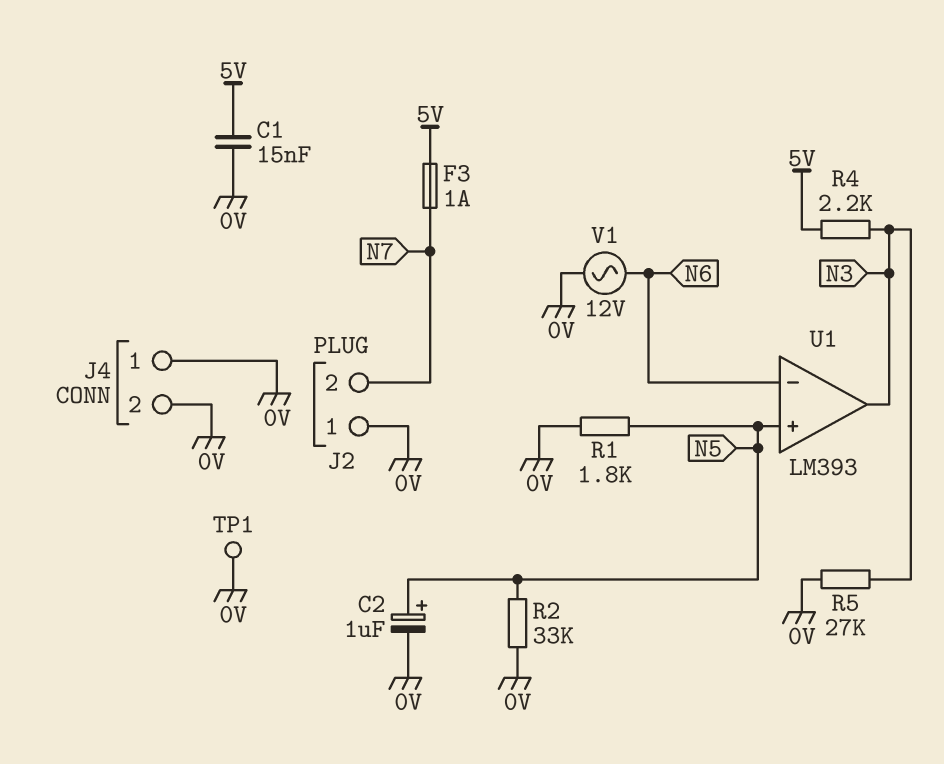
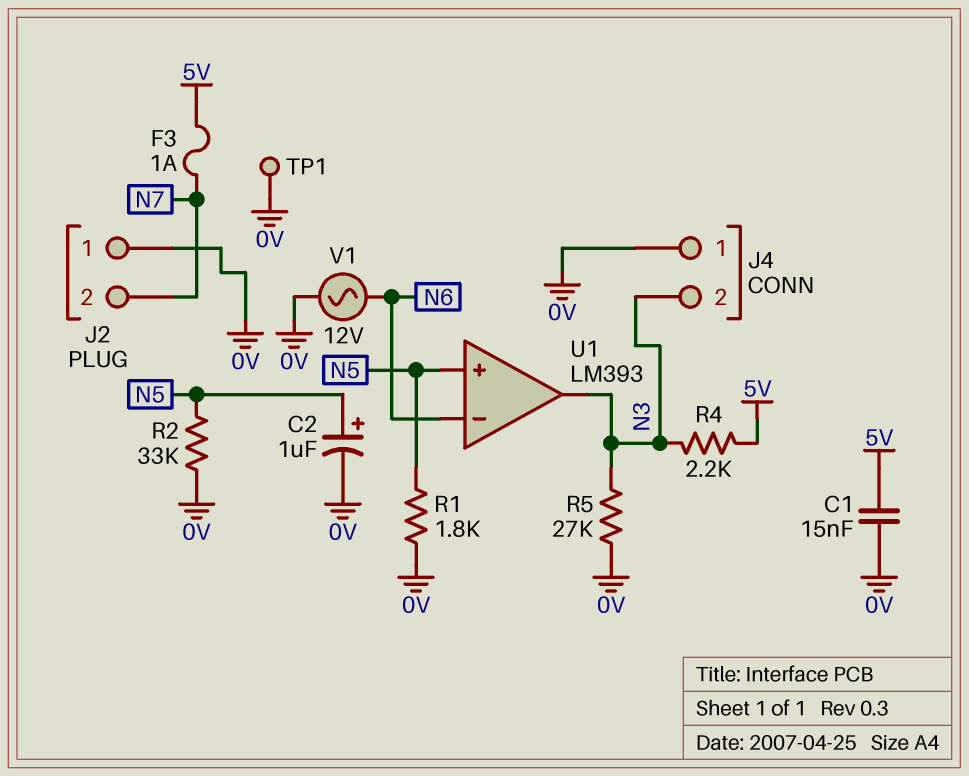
J4 pin 2: 0V -> N3

